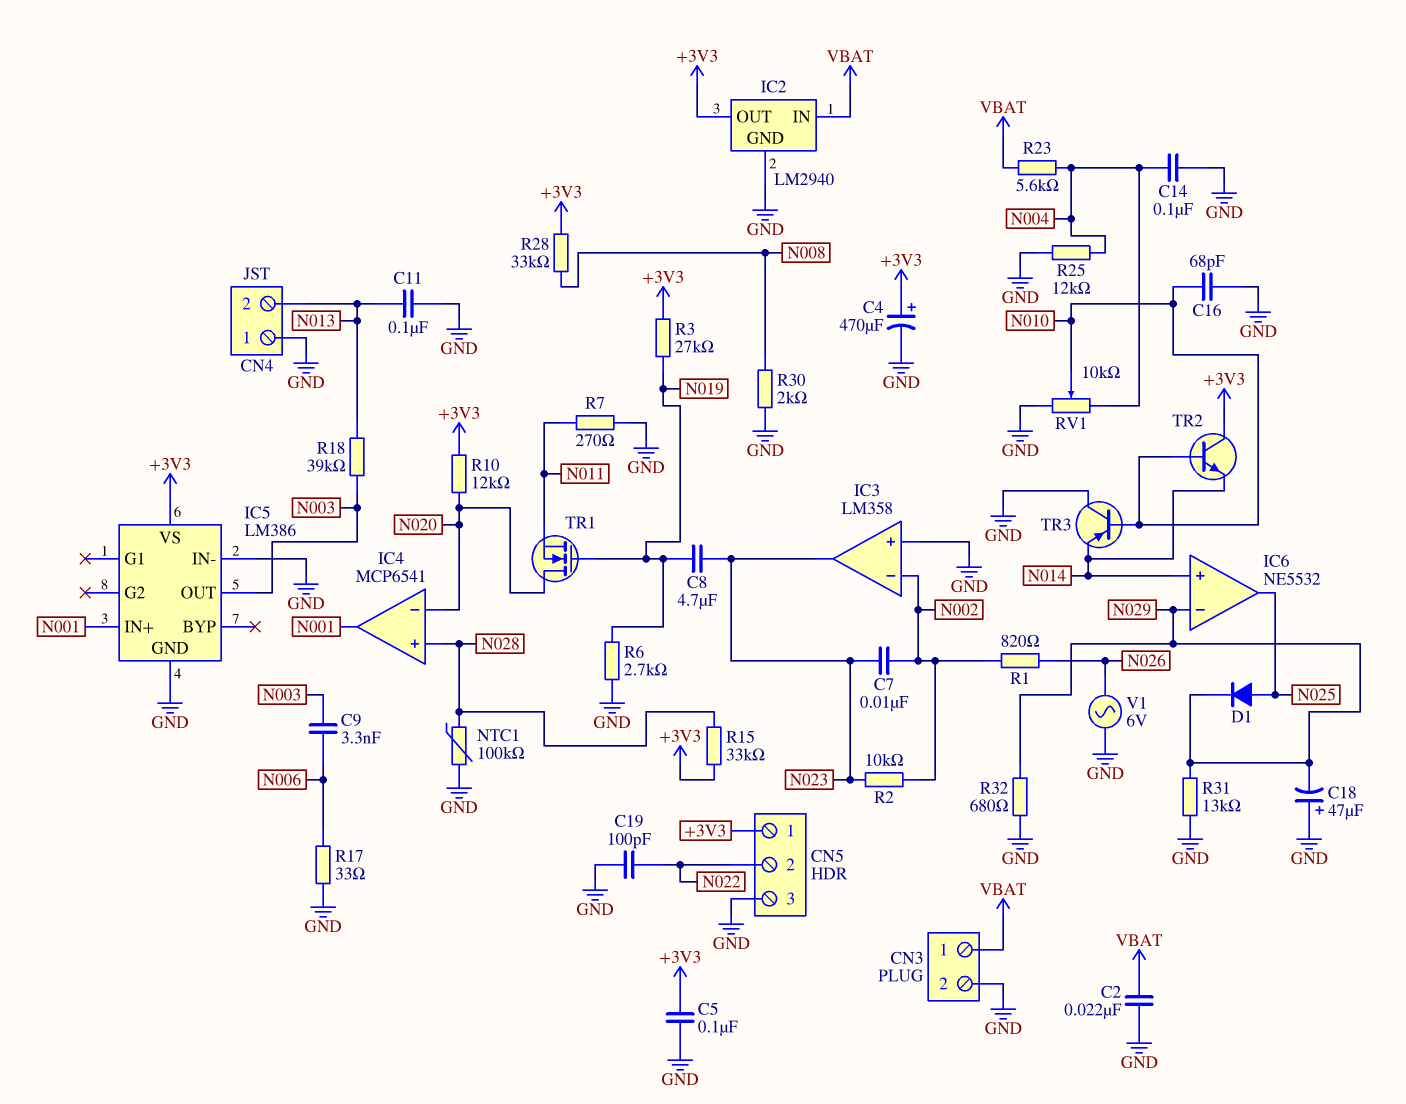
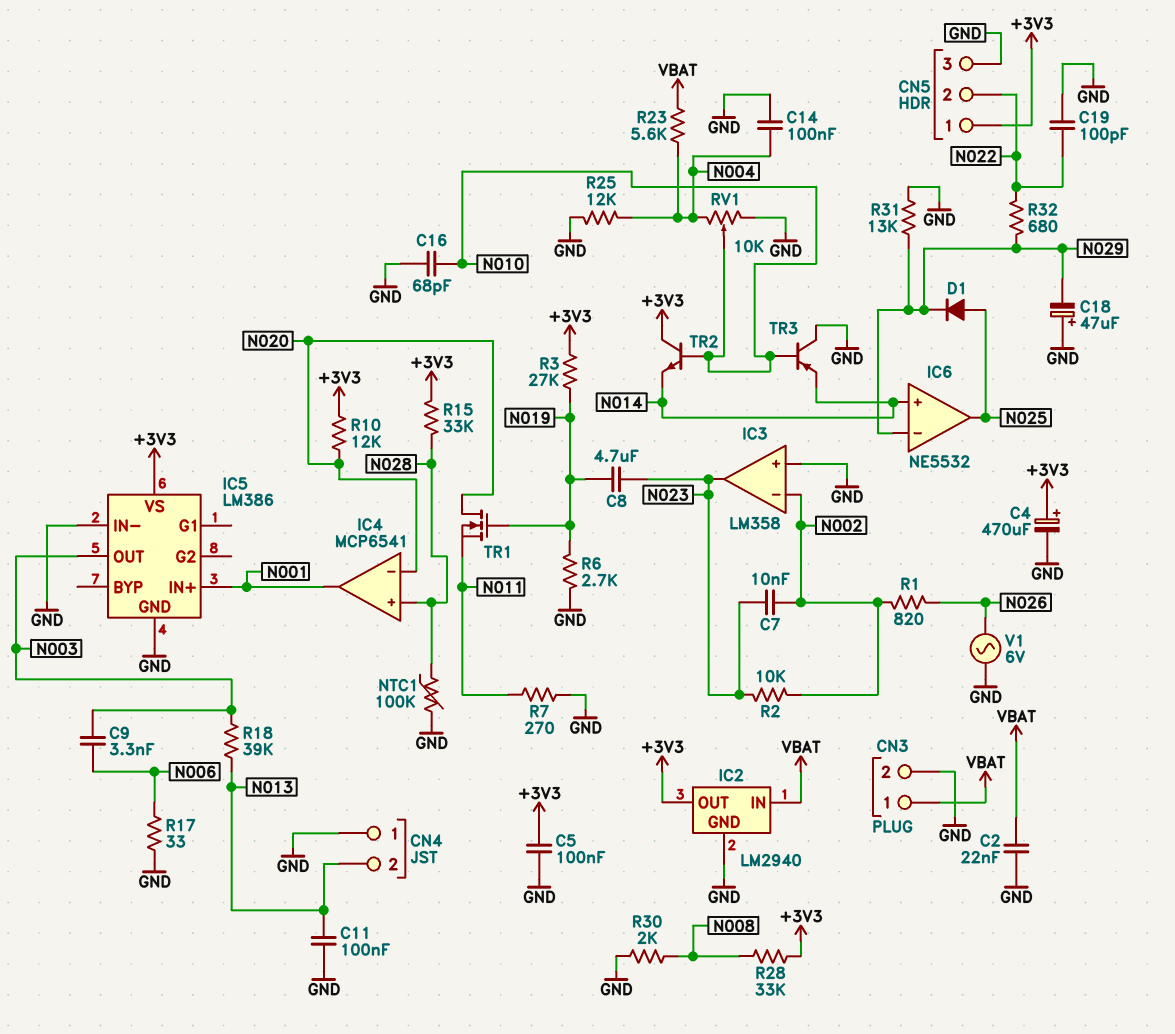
R32: 680 (GND, N029) -> 680 (N022, N029)

